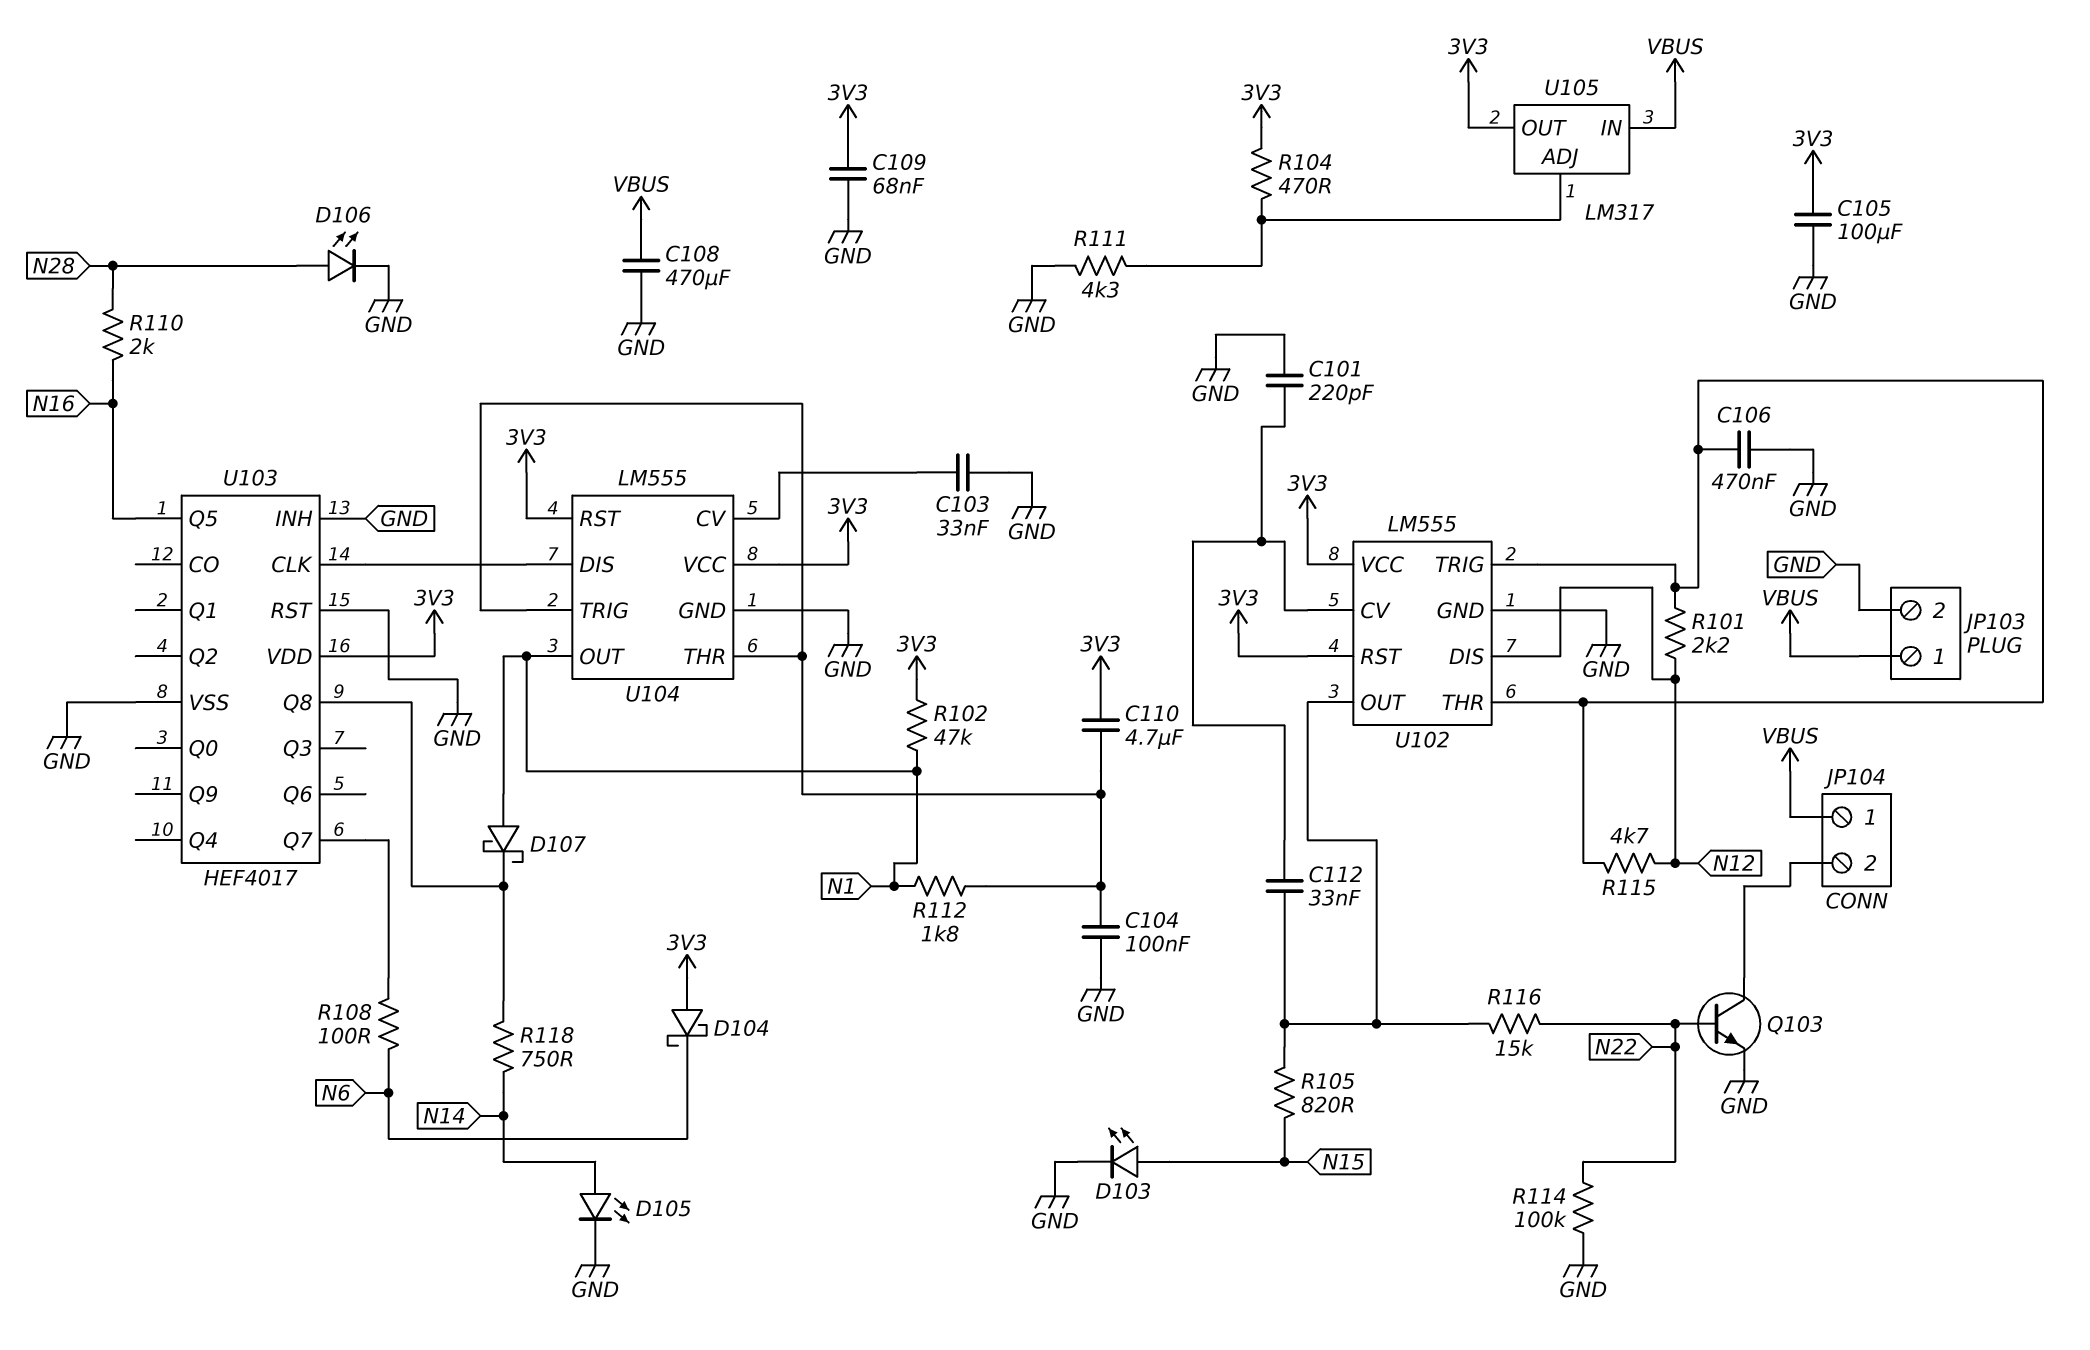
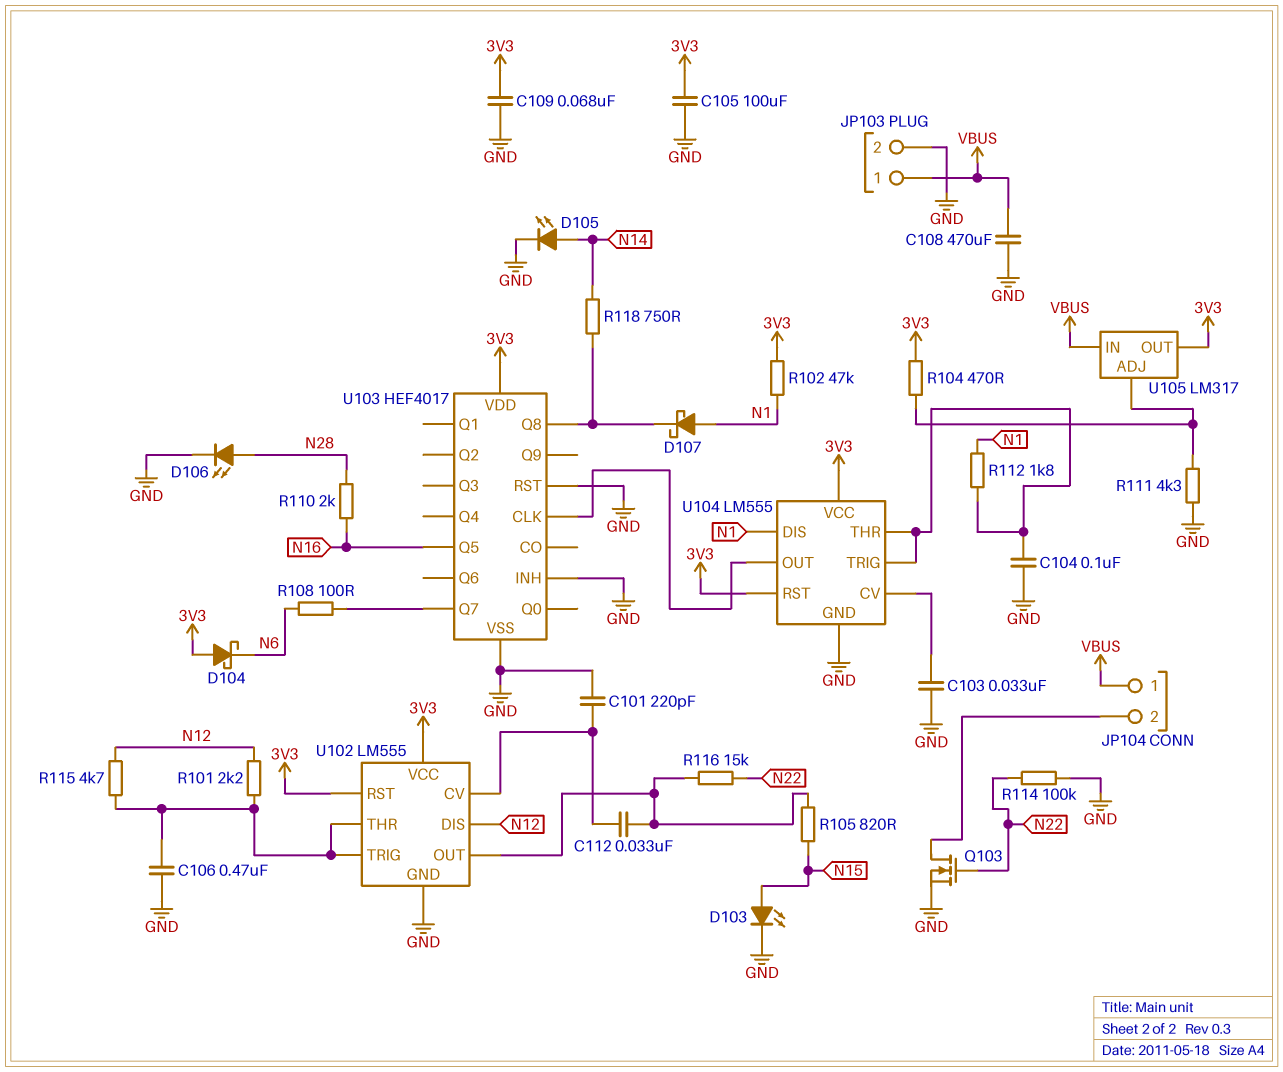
C110: 4.7uF (3V3, U104/THR) -> none
Q103: NPN (B N22, C JP104/2, E GND) -> NMOS (G N22, D JP104/2, S GND)
U104 pin DIS: U103/CLK -> N1
U104 pin OUT: N1 -> U103/CLK

